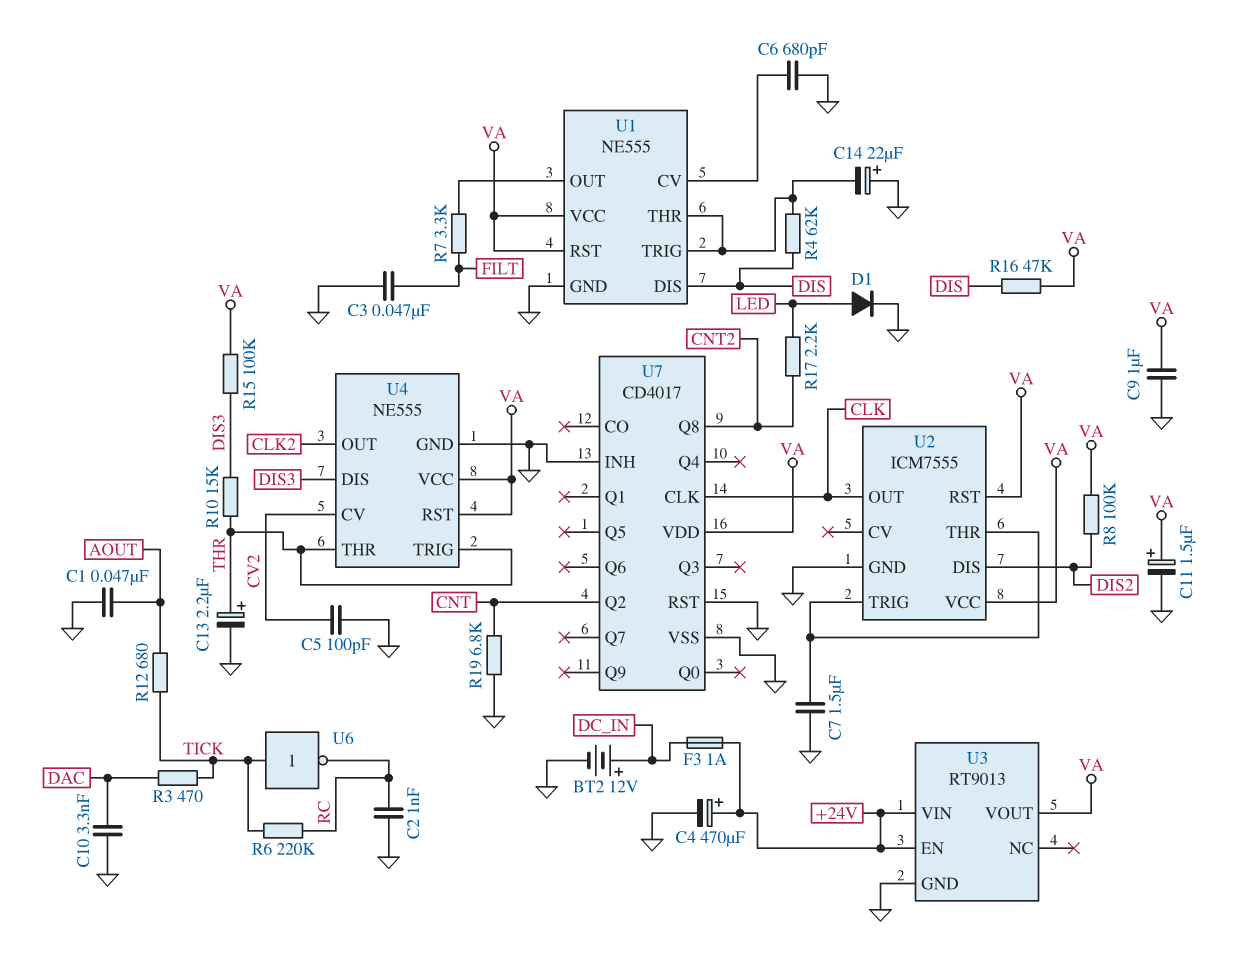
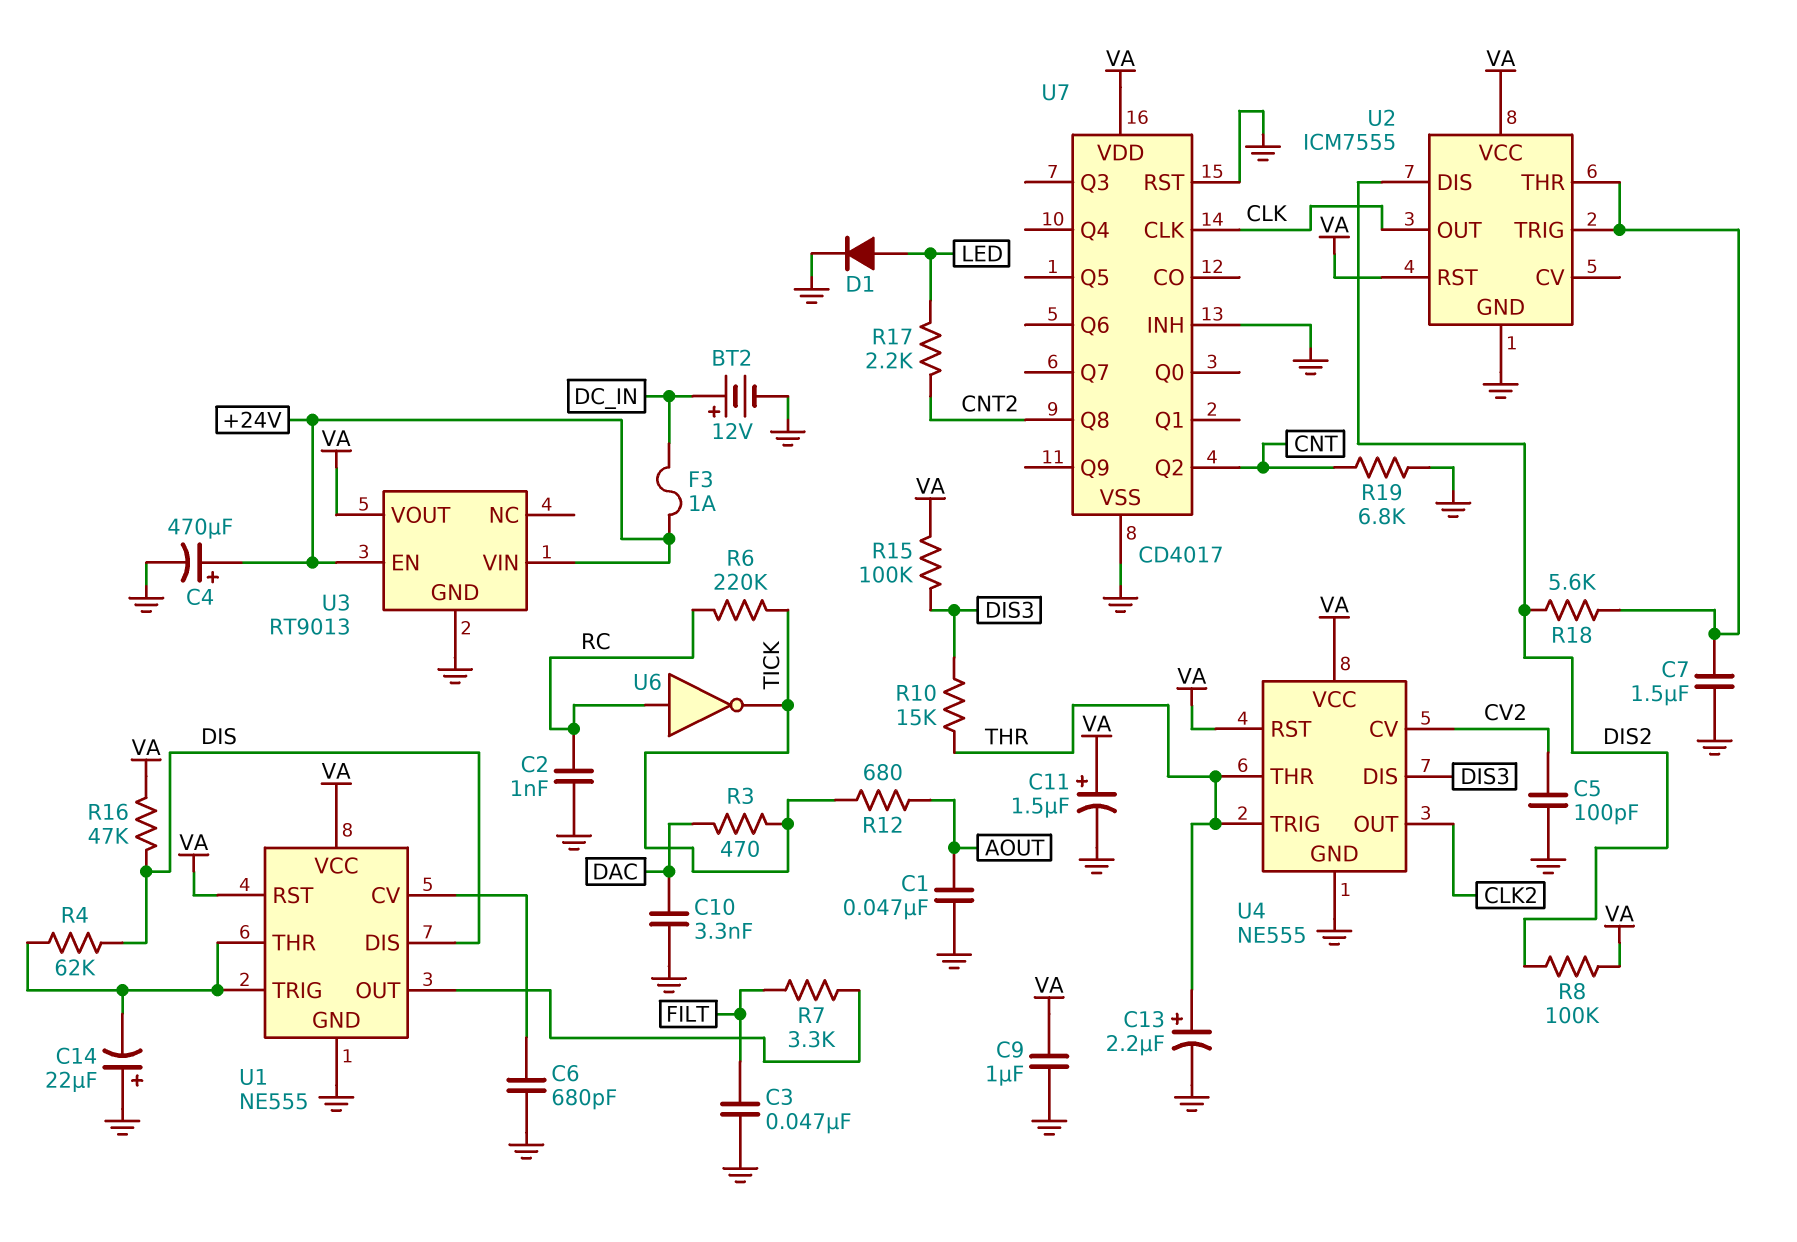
R18: none -> 5.6k (DIS2, U2/THR)
U6: NOT (in TICK, out RC) -> NOT (in RC, out TICK)

